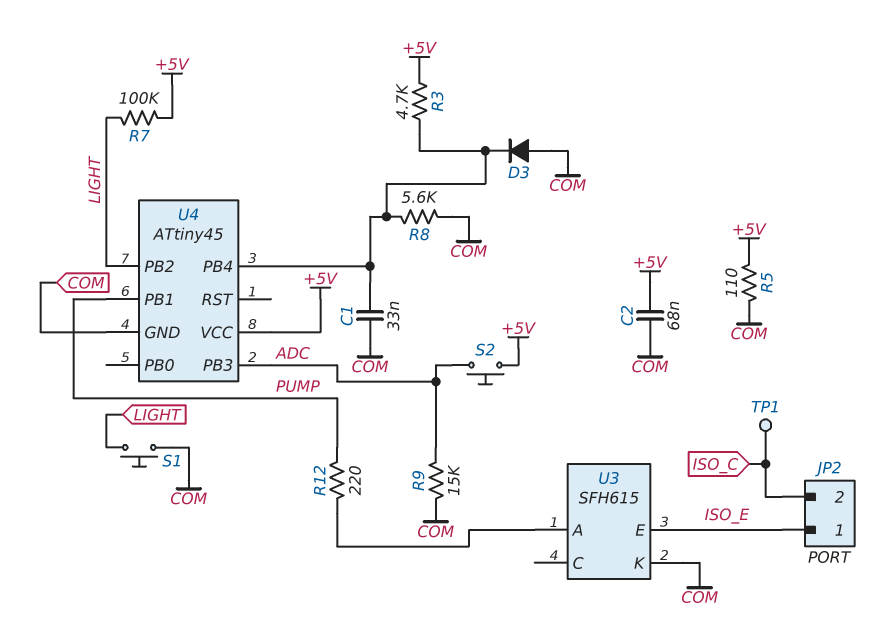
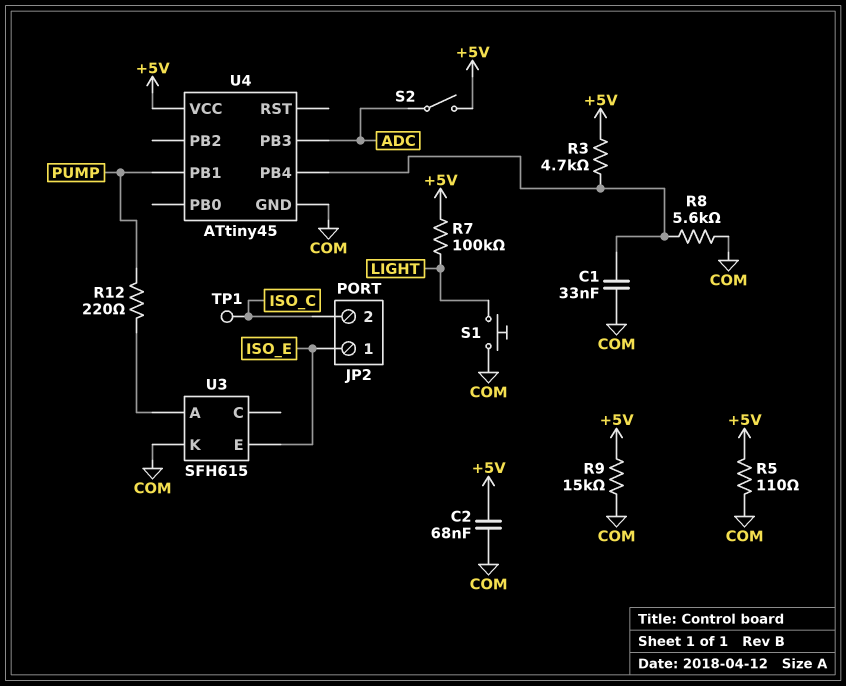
D3: diode (A COM, K U4/PB4) -> none
R9: 15k (ADC, COM) -> 15k (+5V, COM)
S2: button (+5V, ADC) -> switch (+5V, ADC)
U4 pin PB2: LIGHT -> none

